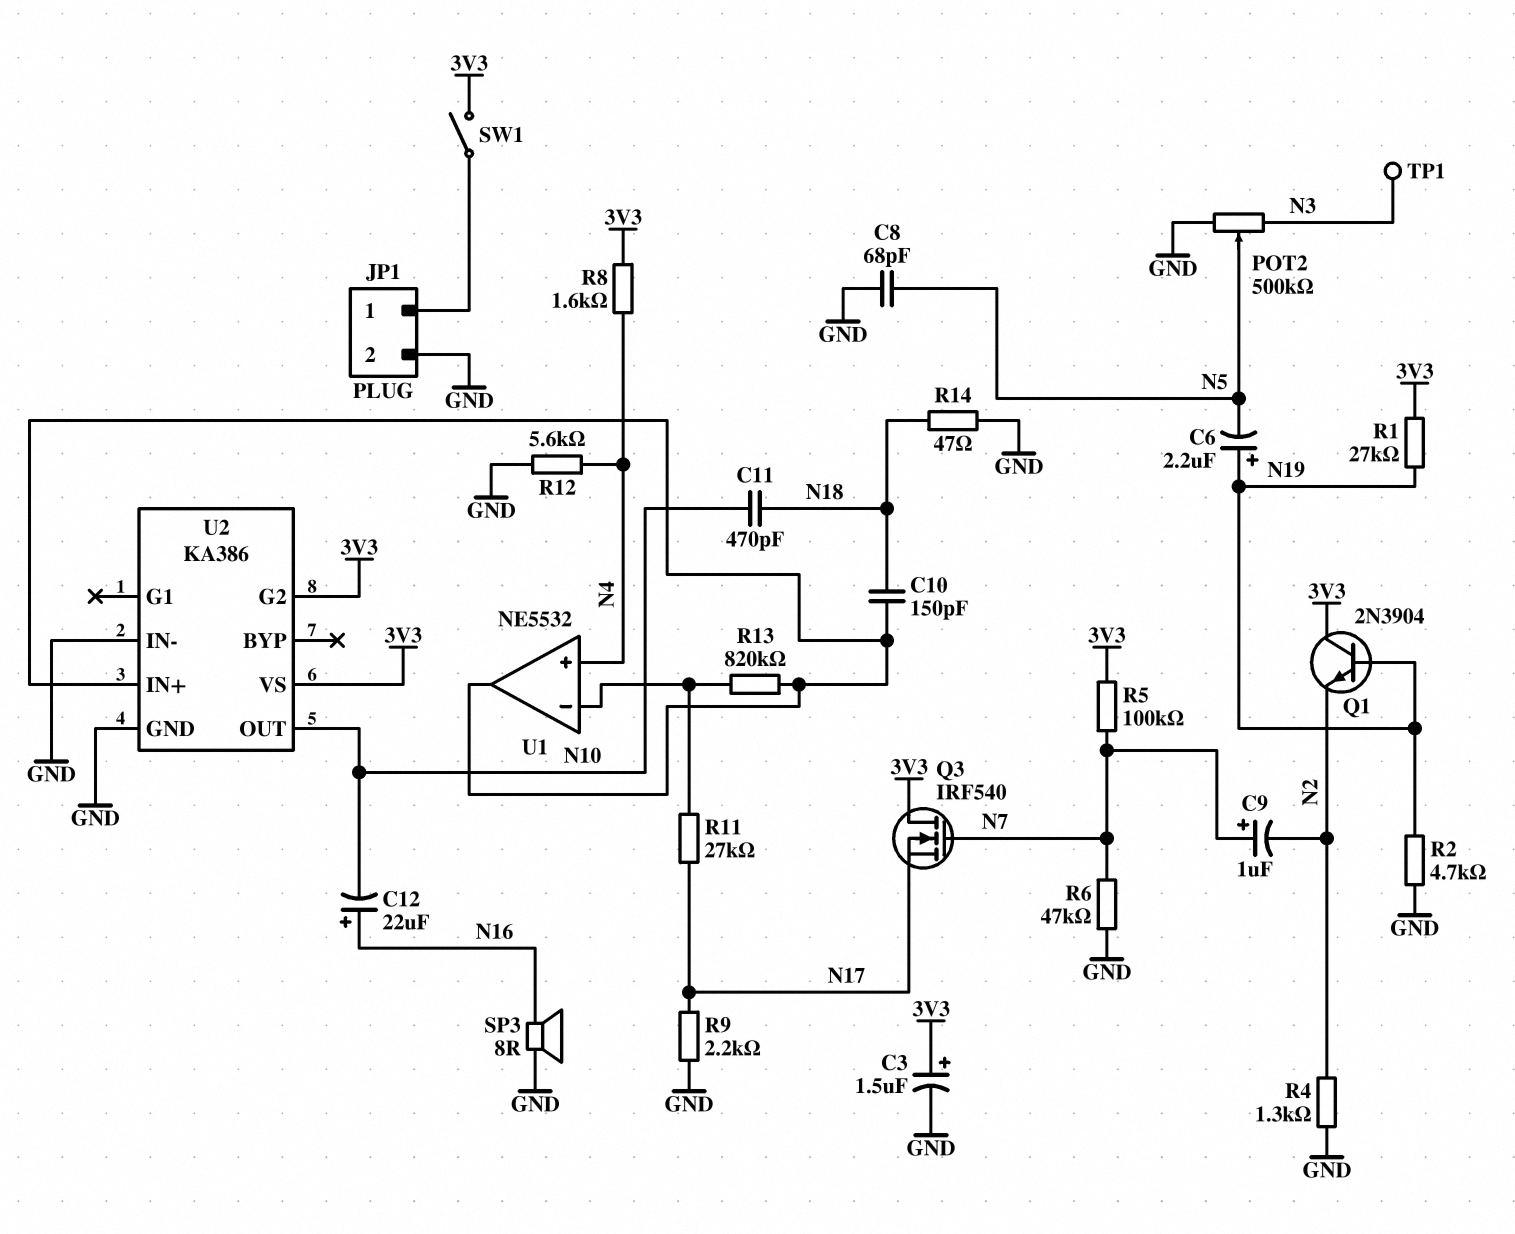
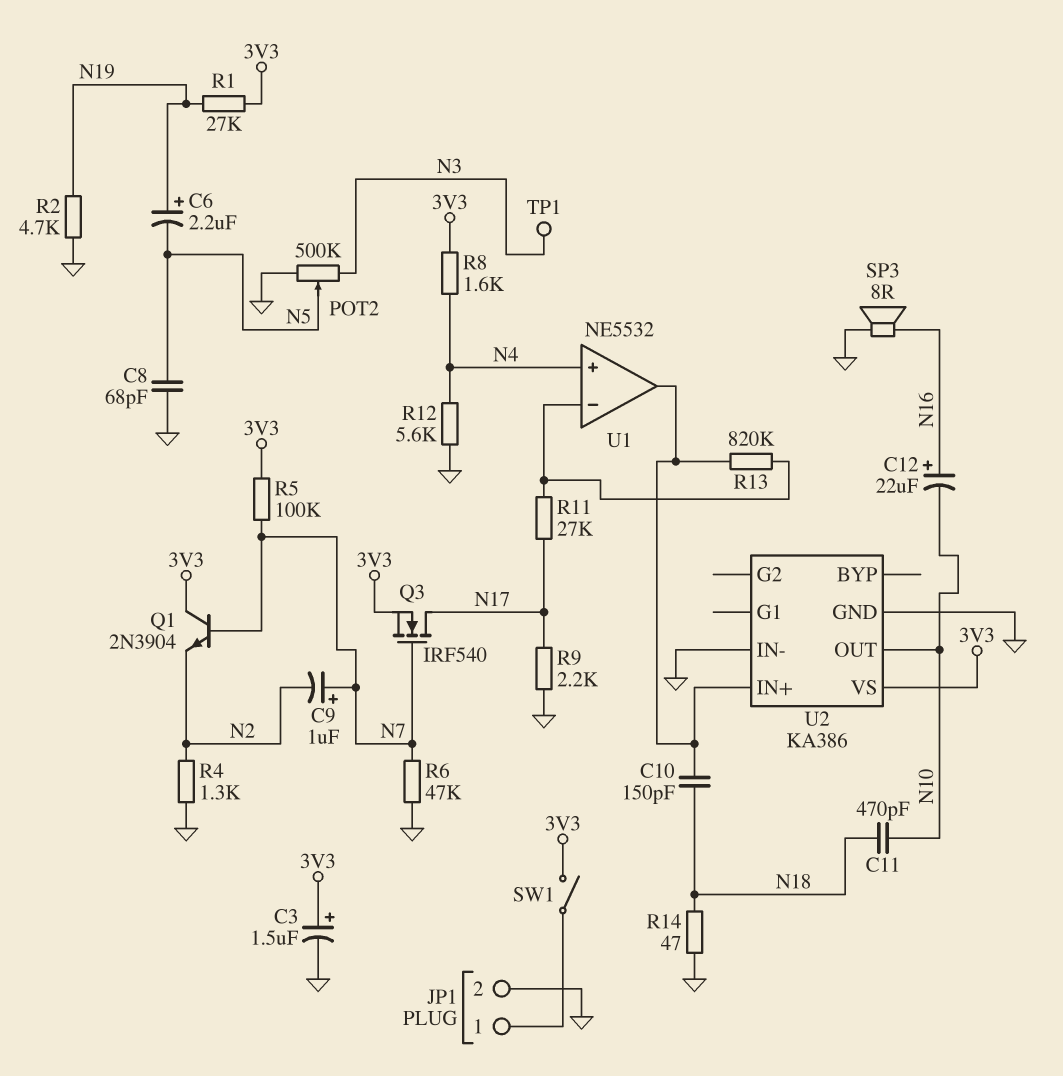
Q1: NPN 2N3904 (B N19, C 3V3, E N2) -> NPN 2N3904 (B N7, C 3V3, E N2)
Q3: NMOS IRF540 (G N7, D 3V3, S N17) -> NMOS IRF540 (G N7, D N17, S 3V3)
U2 pin G2: 3V3 -> none

